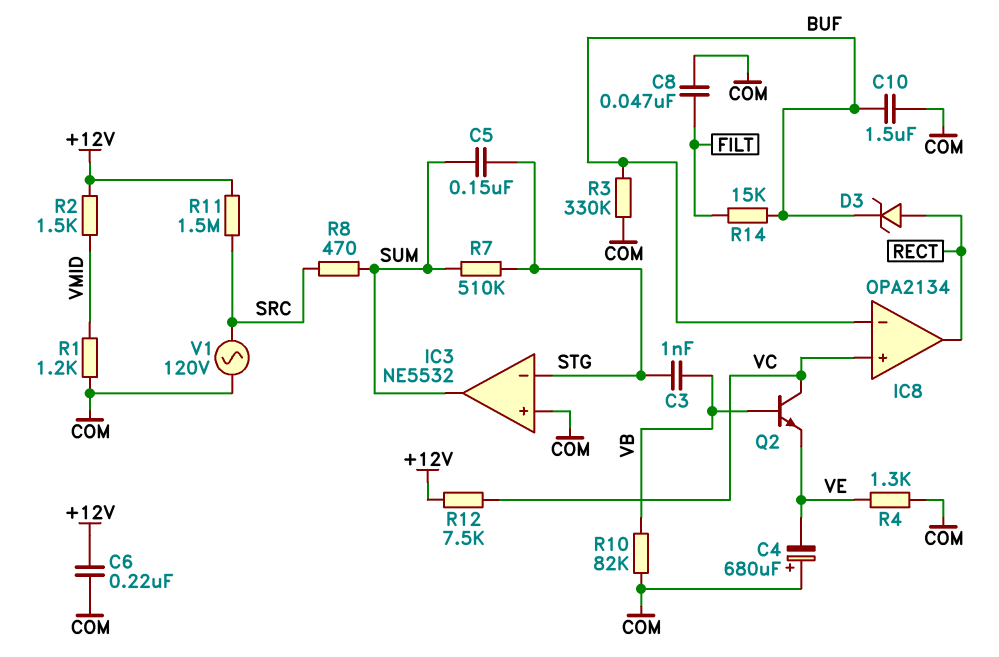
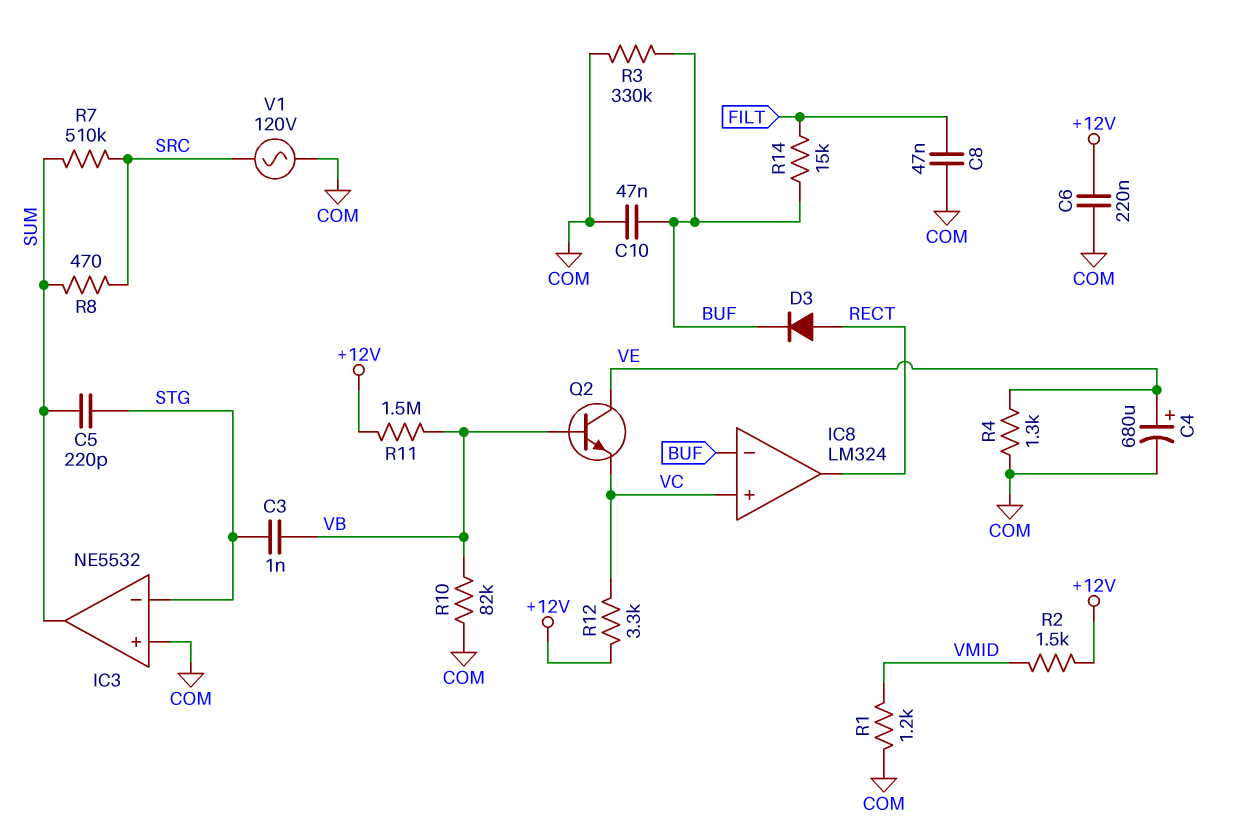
C4: 680uF (plus COM, minus VE) -> 680uF (plus VE, minus COM)
C5: 150nF (STG, SUM) -> 220pF (STG, SUM)
C10: 1.5uF (BUF, COM) -> 47nF (BUF, COM)
D3: zener (A RECT, K BUF) -> diode (A RECT, K BUF)
IC8: OPA2134 -> LM324
Q2: NPN (B VB, C VC, E VE) -> NPN (B VB, C VE, E VC)
R7: 510k (STG, SUM) -> 510k (SRC, SUM)
R11: 1.5M (+12V, SRC) -> 1.5M (+12V, VB)
R12: 7.5k (+12V, VC) -> 3.3k (+12V, VC)

